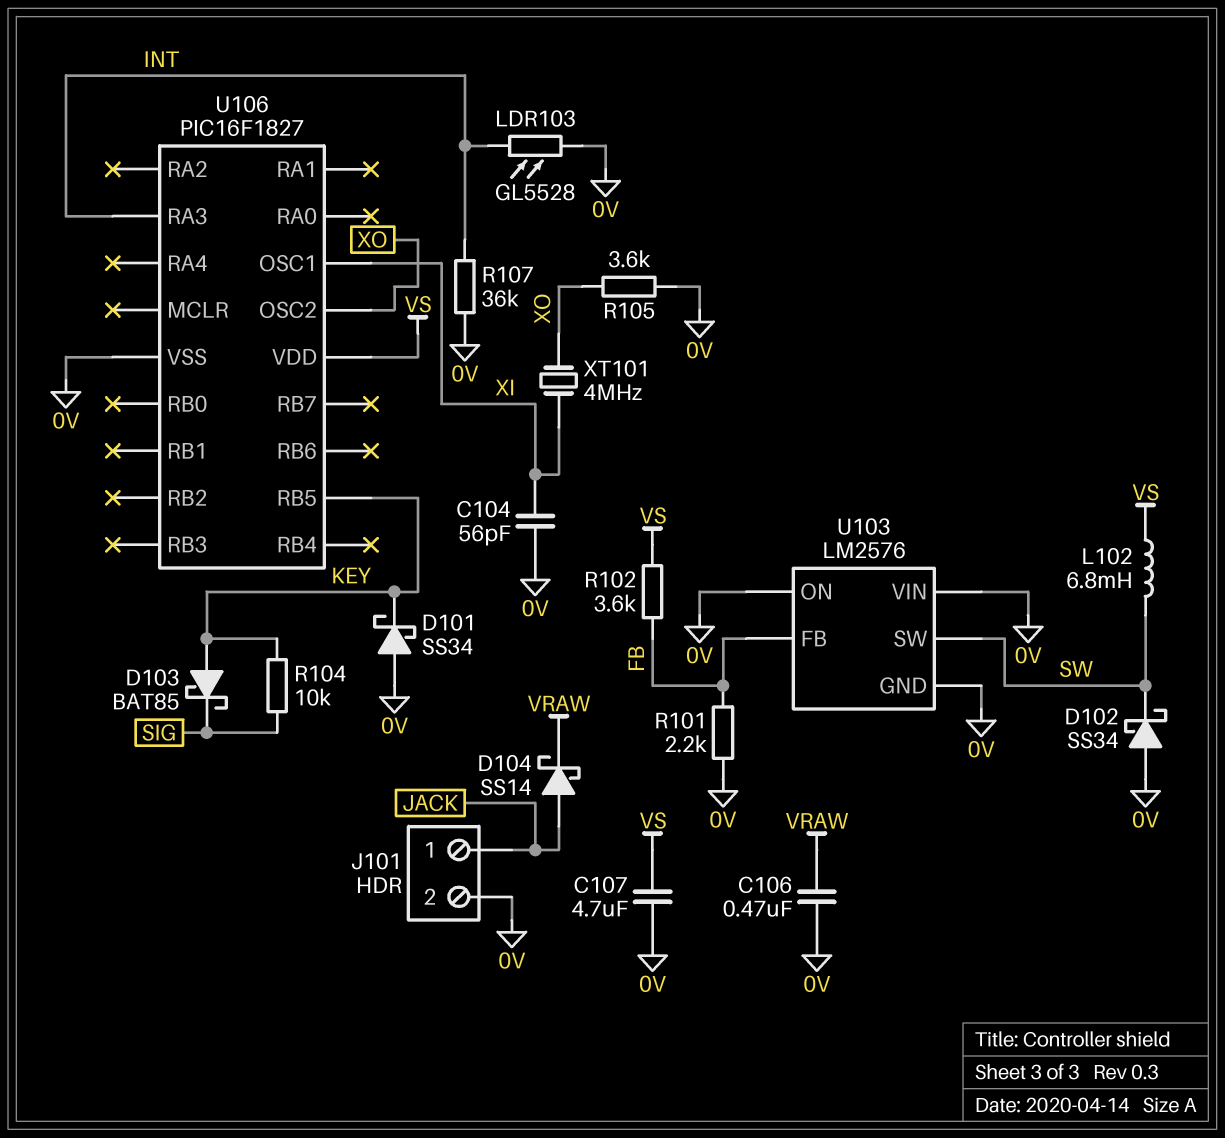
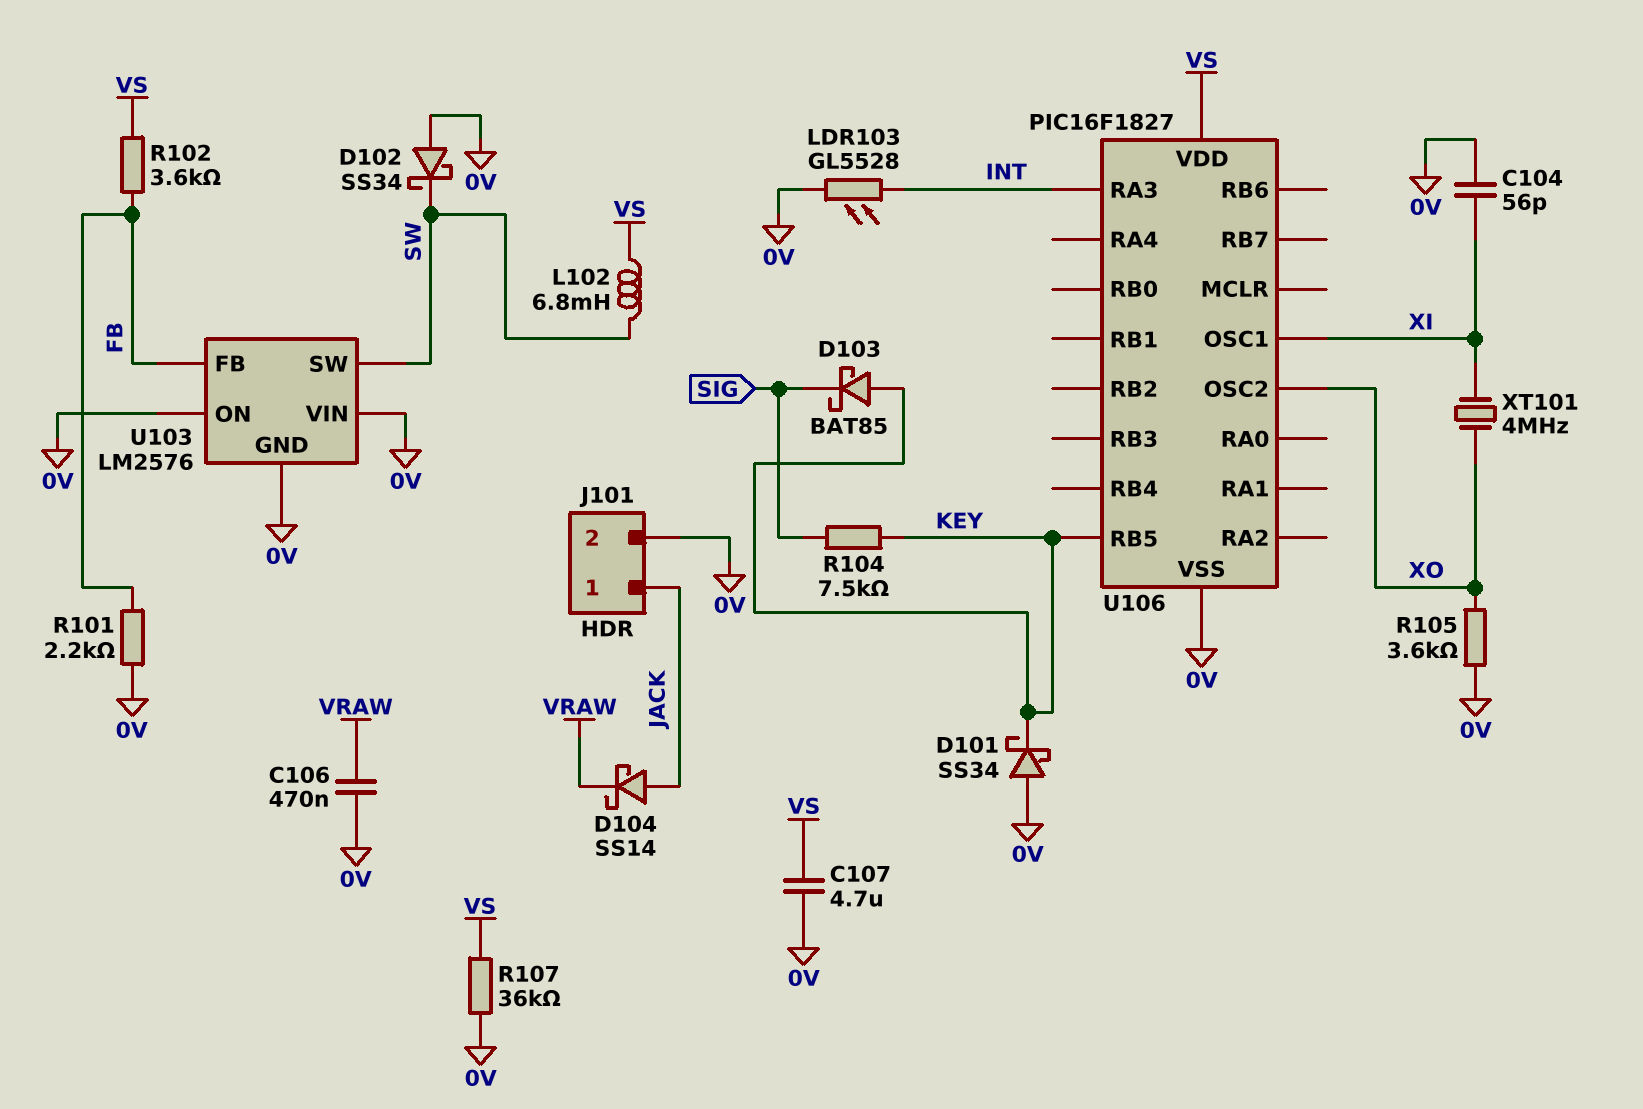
R104: 10k (KEY, SIG) -> 7.5k (KEY, SIG)
R107: 36k (0V, INT) -> 36k (0V, VS)

